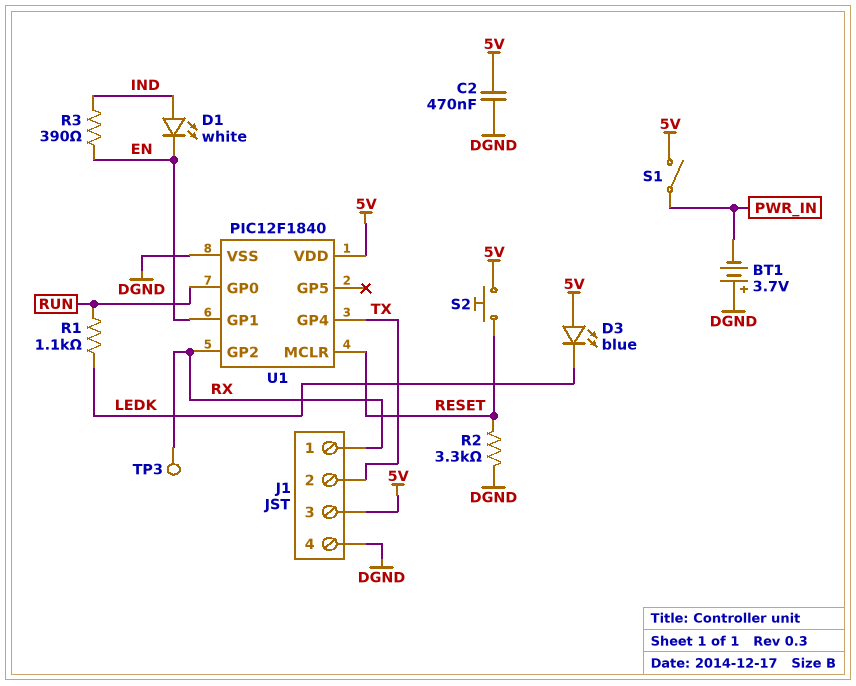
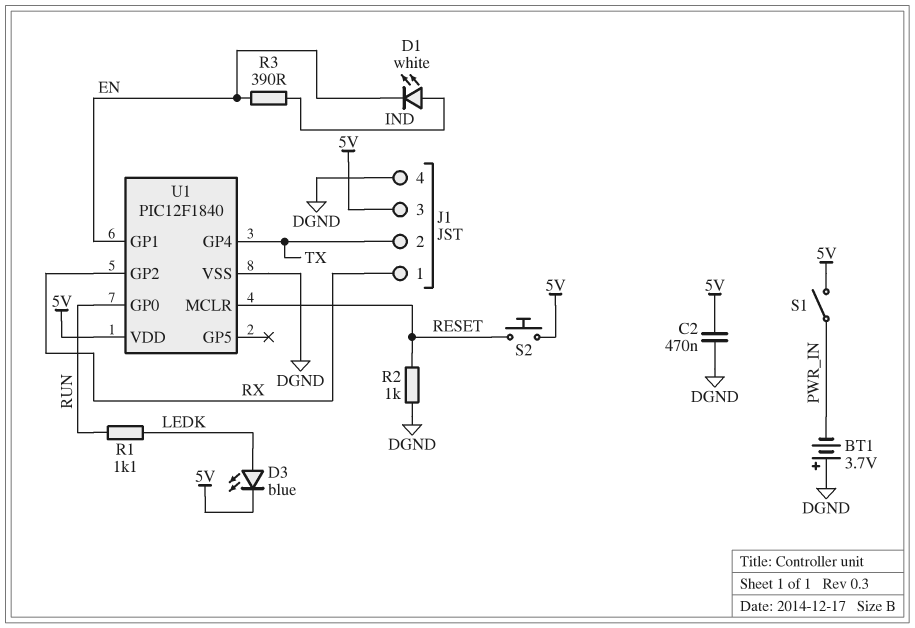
D3: LED blue (A 5V, K LEDK) -> LED blue (A LEDK, K 5V)
R2: 3.3k (DGND, RESET) -> 1k (DGND, RESET)
TP3: test point (RX) -> none

